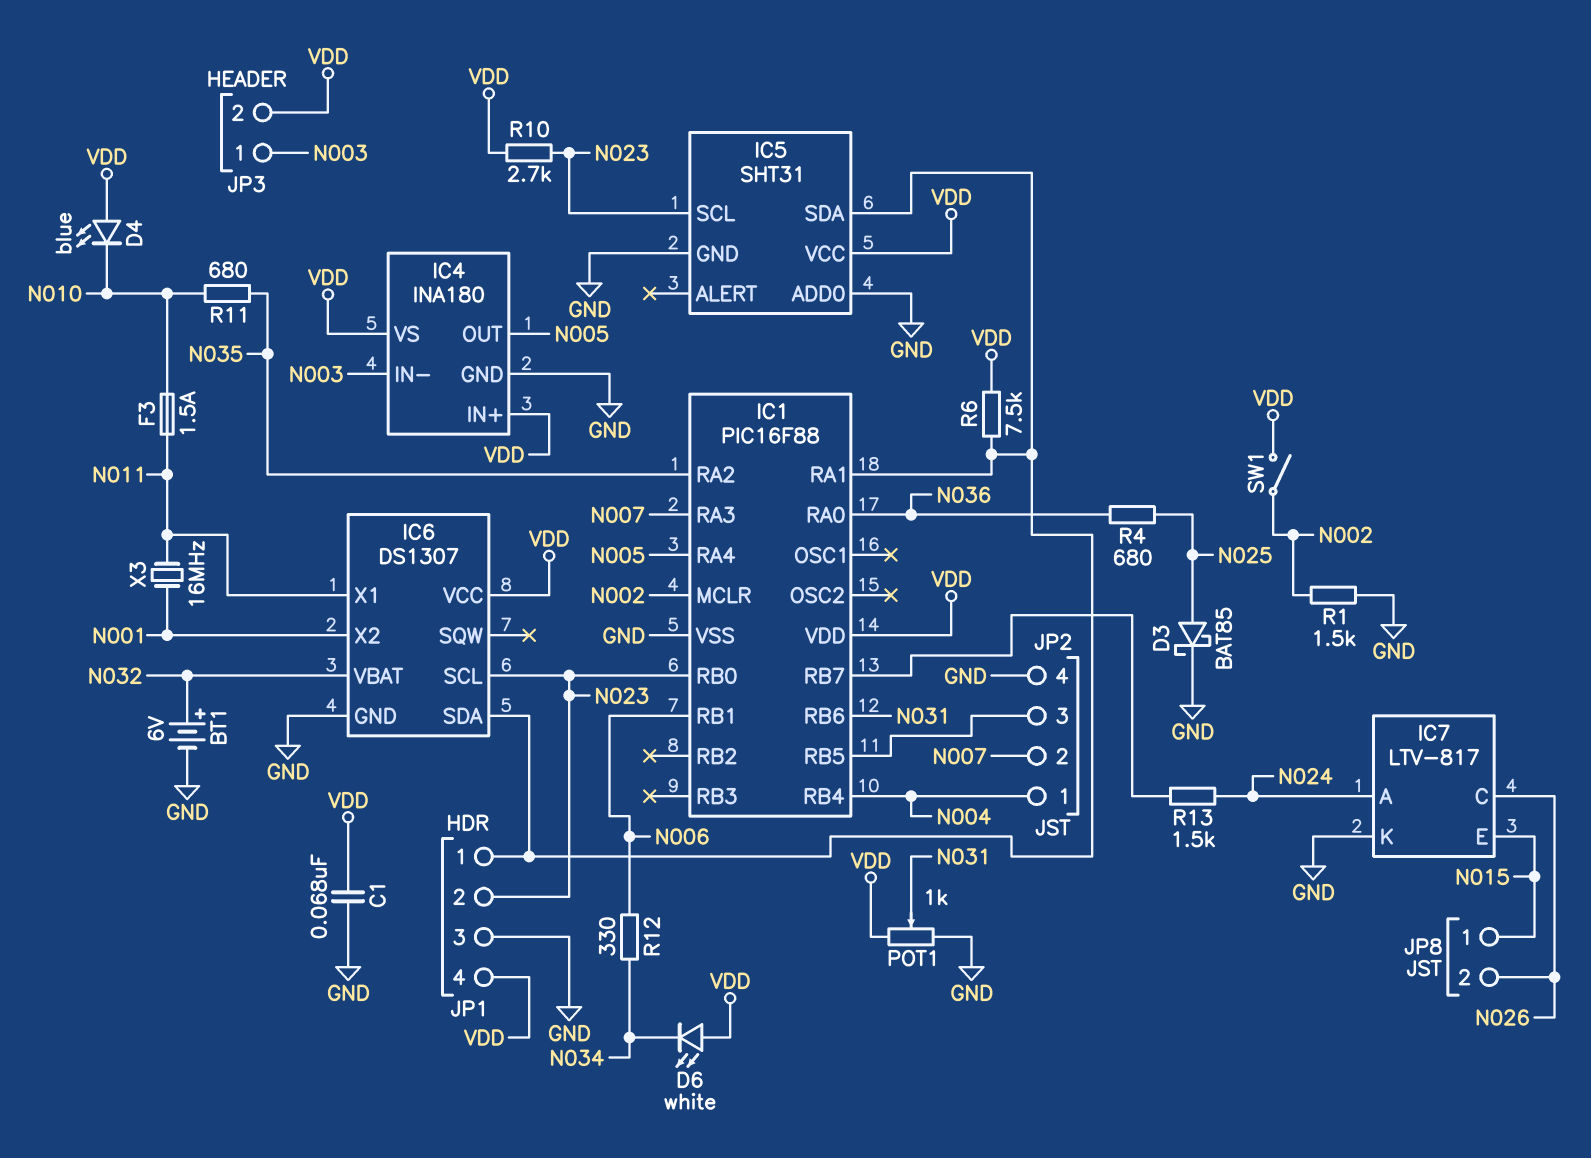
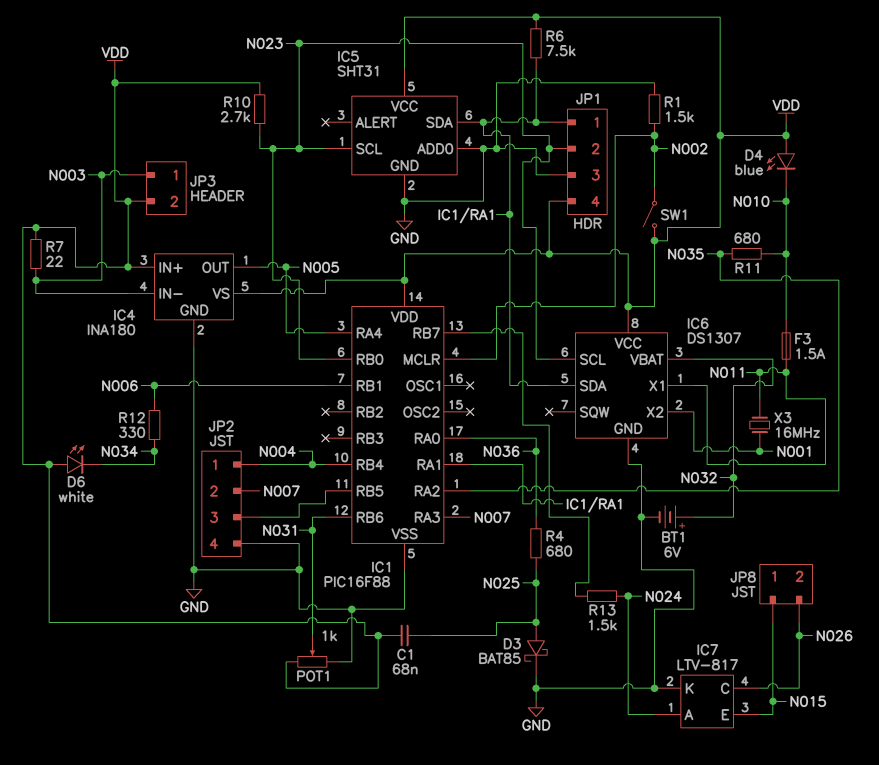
C1: 68nF (GND, VDD) -> 68nF (N025, VDD)
R7: none -> 22 (N003, VDD)

